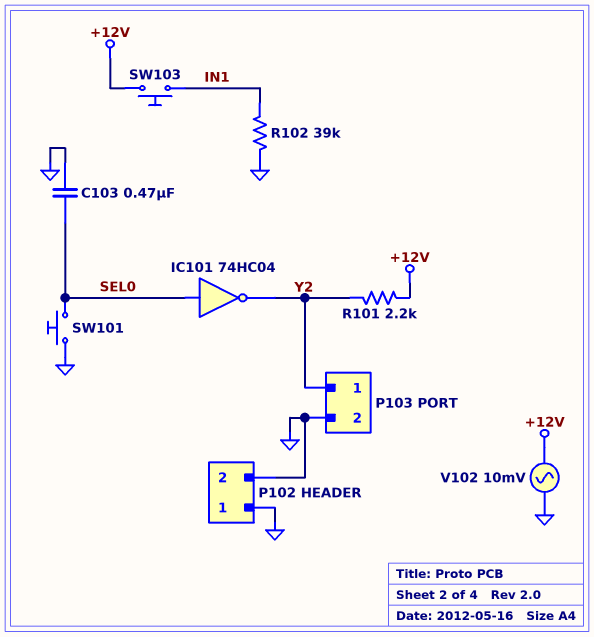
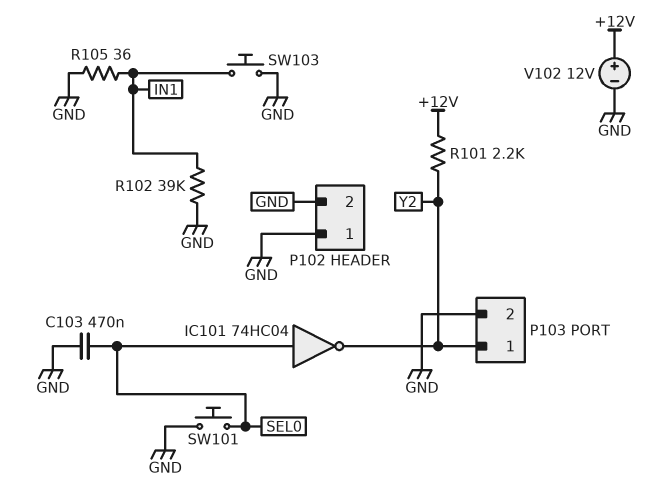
R105: none -> 36 (GND, IN1)
SW103: button (+12V, IN1) -> button (GND, IN1)
V102: AC 10mV (+12V, GND) -> 12V (plus +12V, minus GND)

